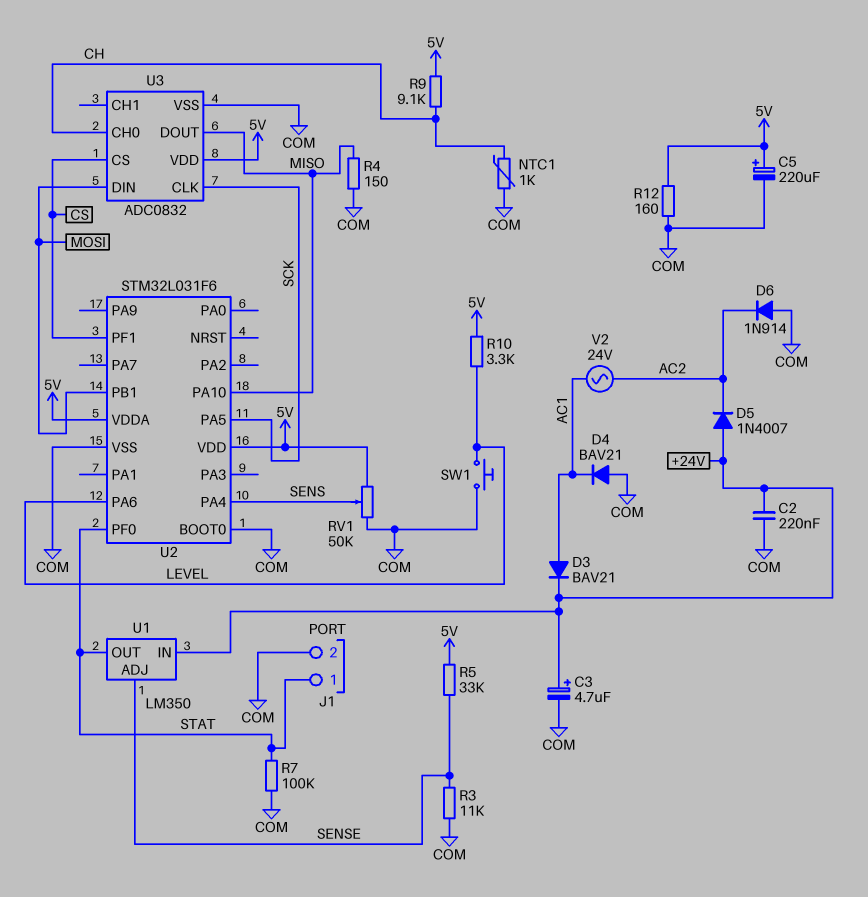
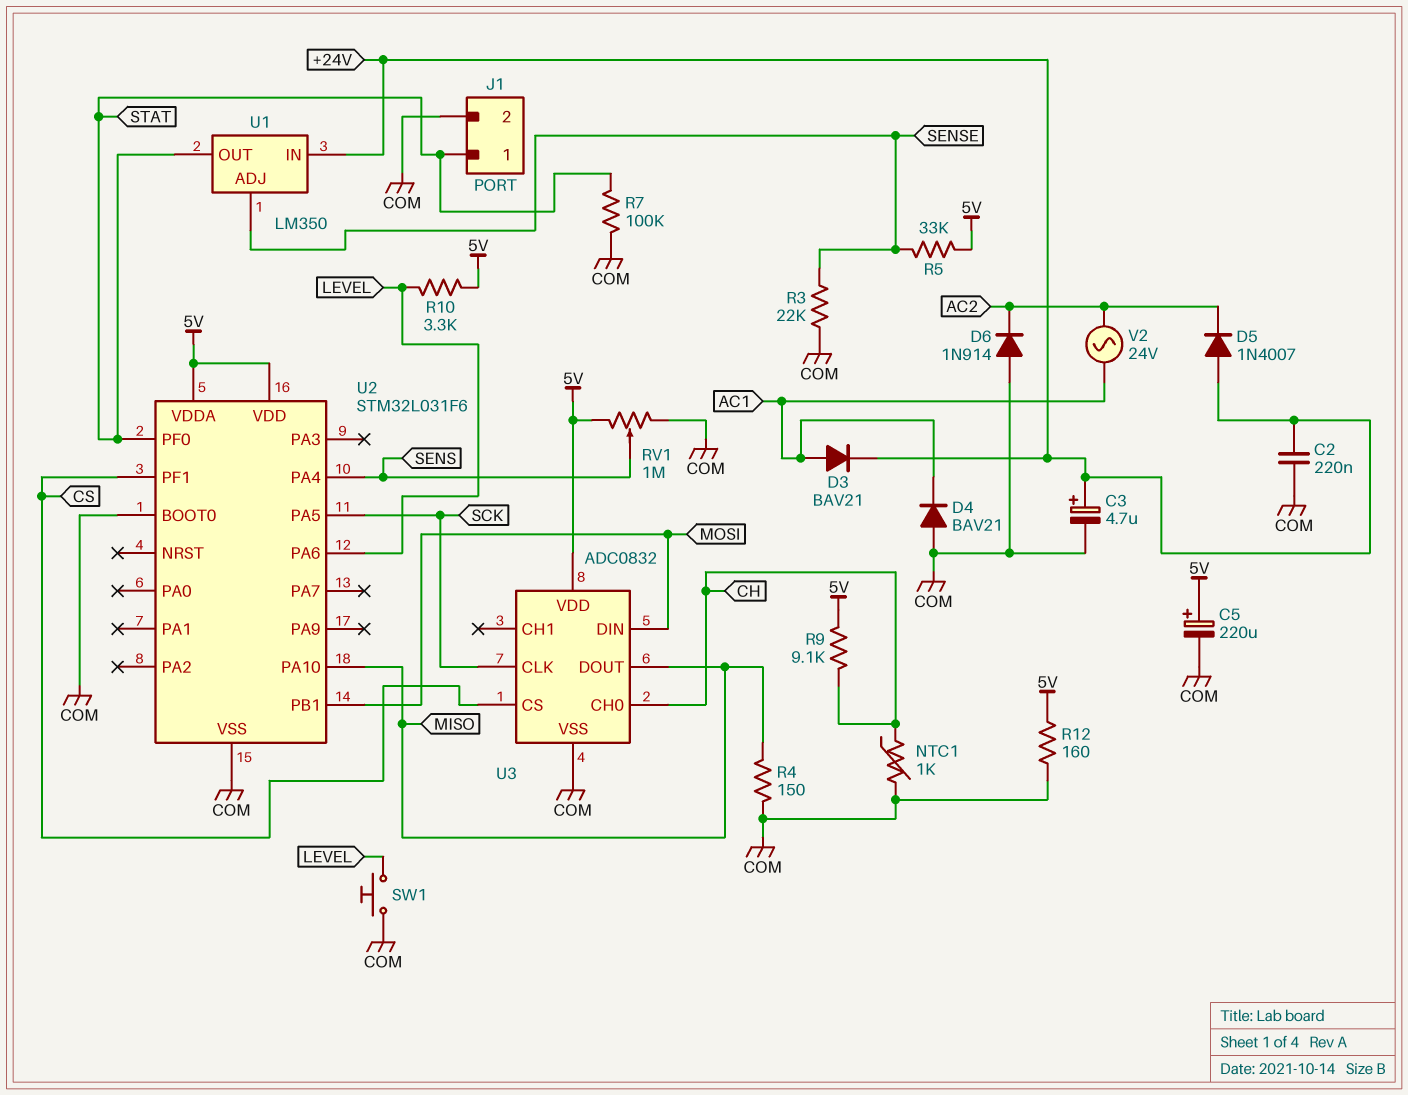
R3: 11k (COM, SENSE) -> 22k (COM, SENSE)
RV1: 50k (5V, COM, wiper SENS) -> 1M (5V, COM, wiper SENS)

